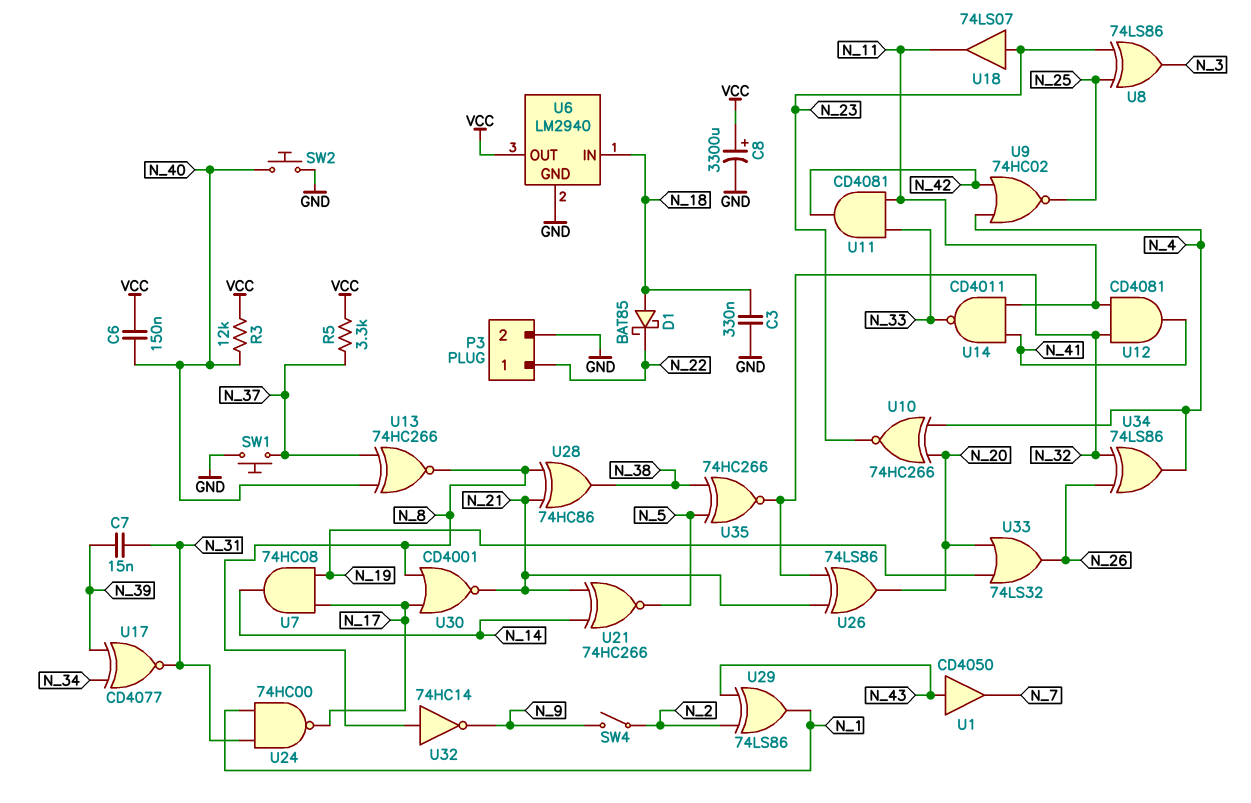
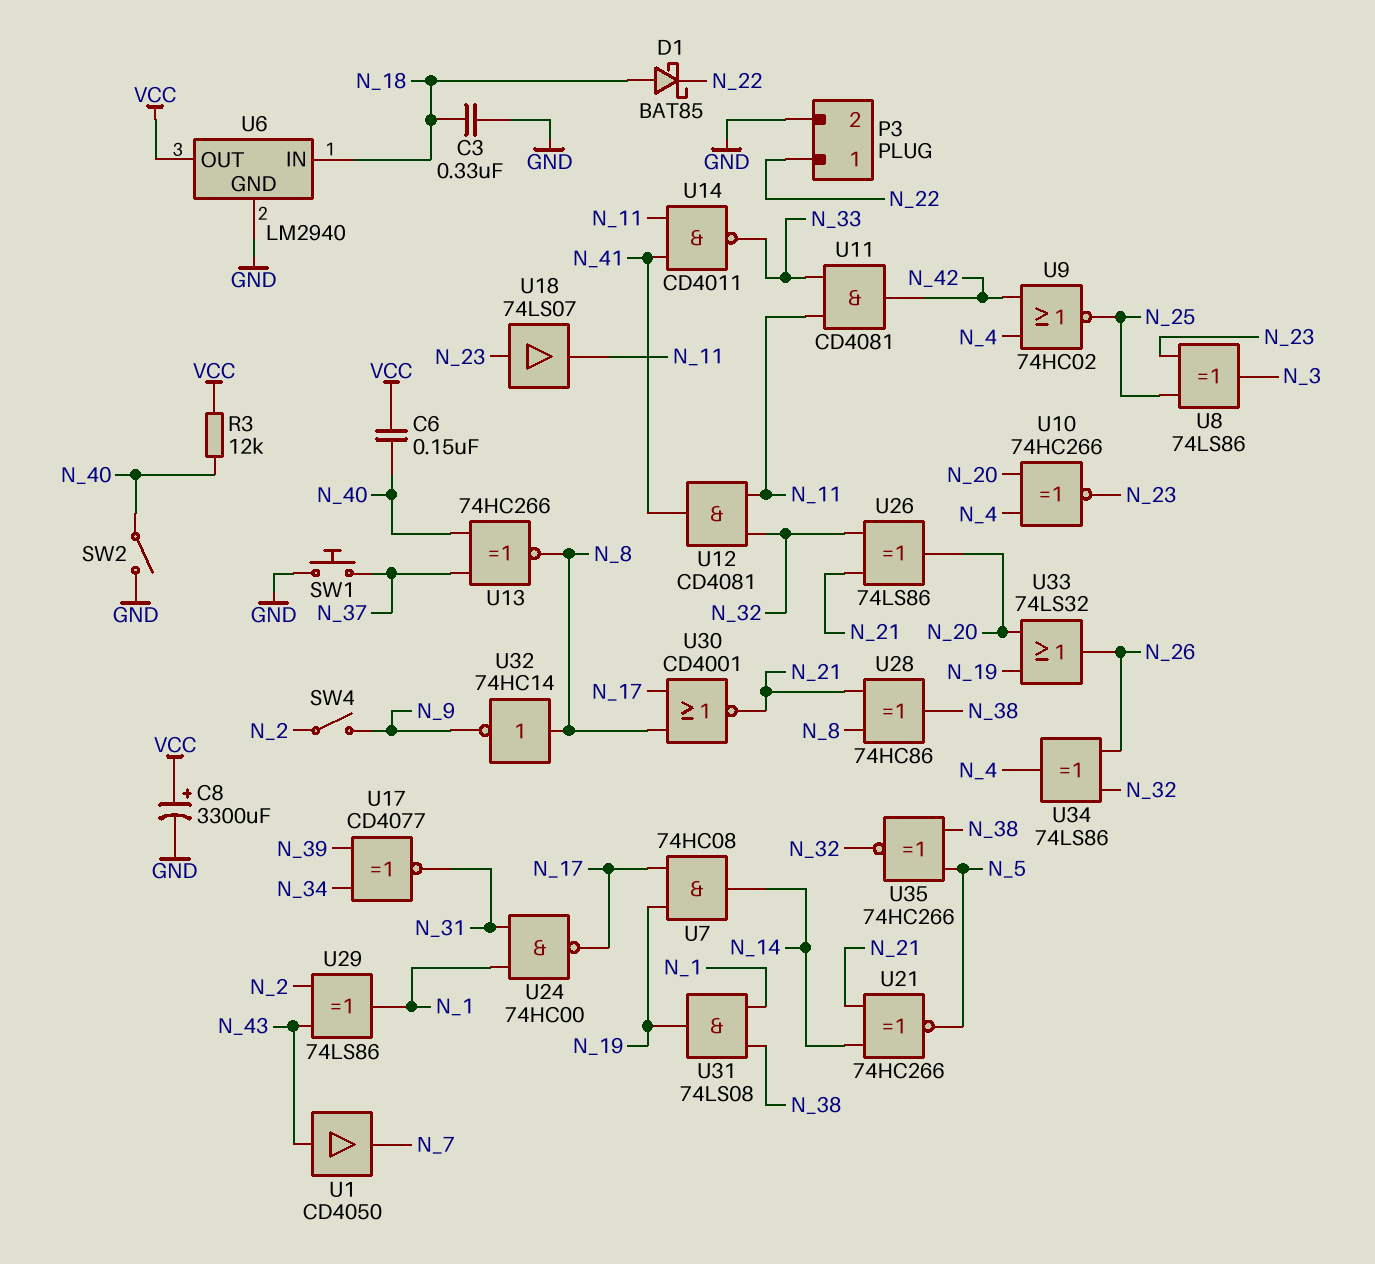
C7: 15nF (N_31, N_39) -> none
R5: 3.3k (N_37, VCC) -> none
SW2: button (GND, N_40) -> switch (GND, N_40)
U31: none -> AND 74LS08 (in N_1, in N_38, out N_19)

